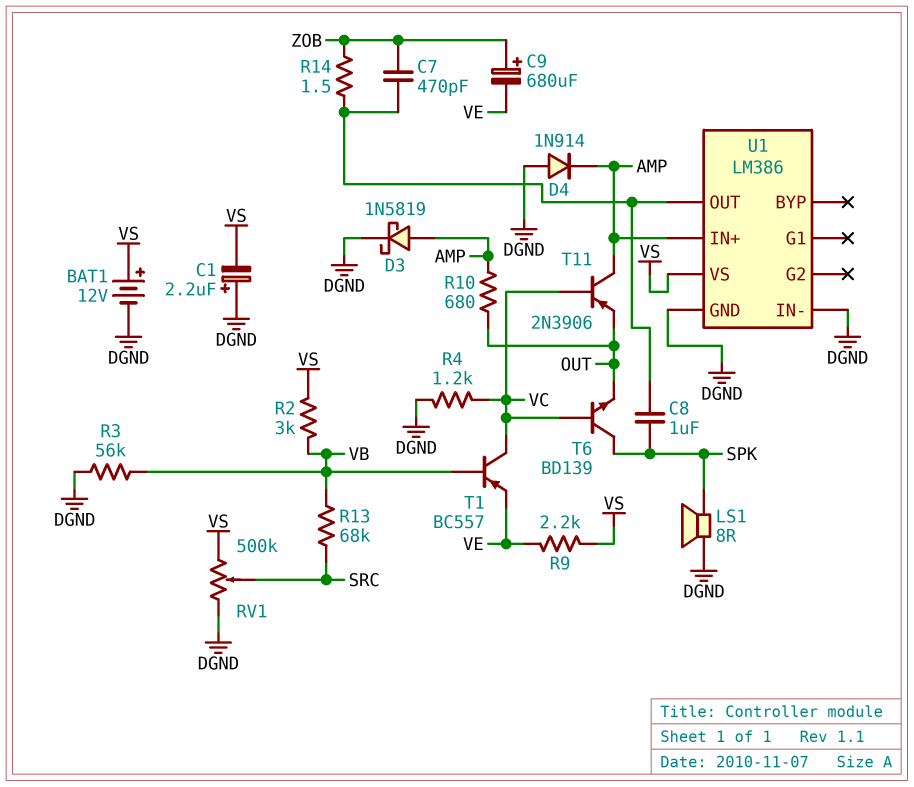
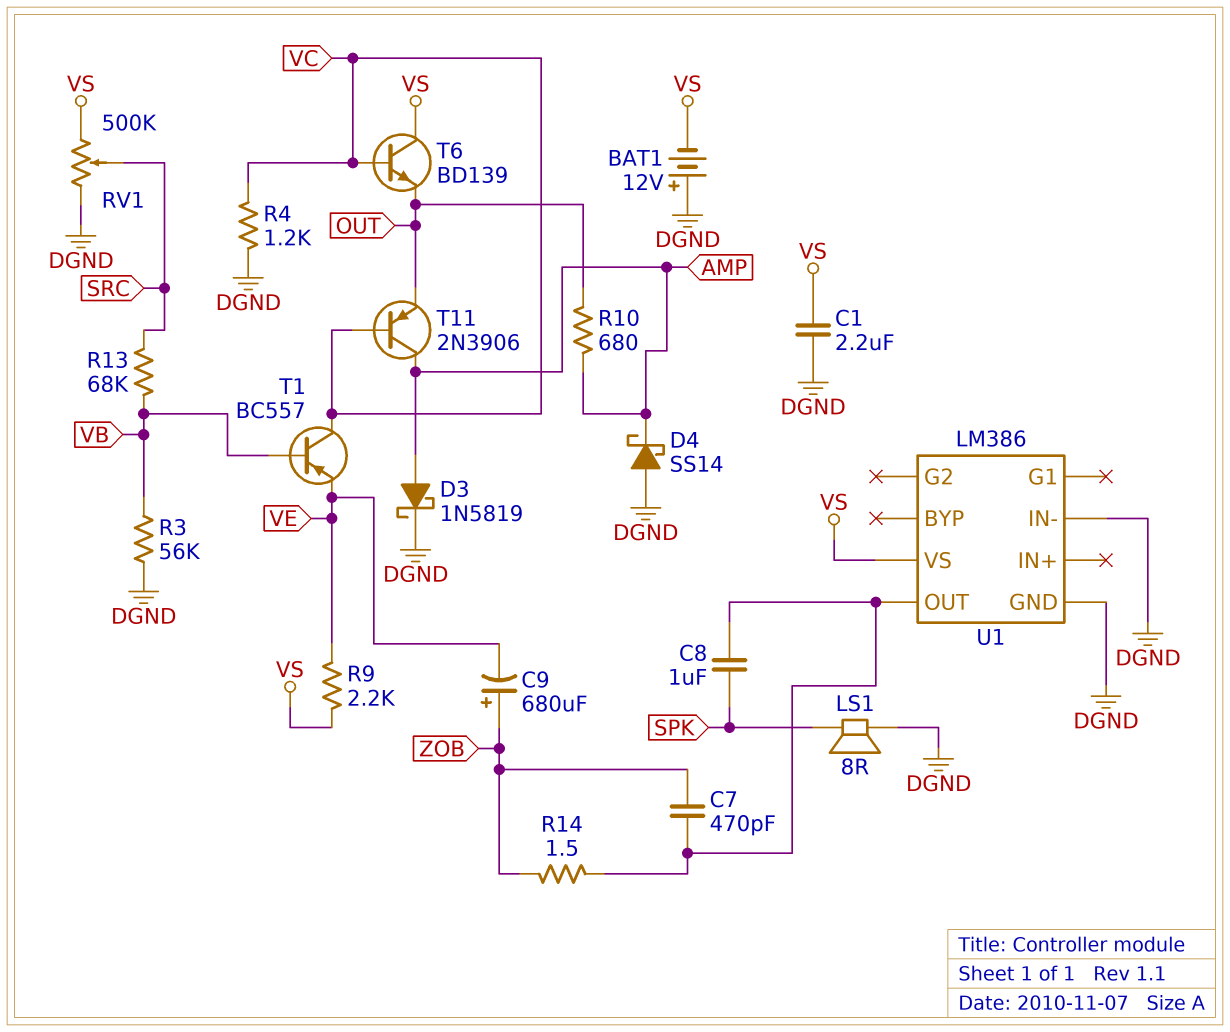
BAT1: 12V (plus VS, minus DGND) -> 12V (plus DGND, minus VS)
C1: 2.2uF (plus DGND, minus VS) -> 2.2uF (DGND, VS)
D4: diode 1N914 (A DGND, K AMP) -> schottky SS14 (A DGND, K AMP)
R2: 3k (VB, VS) -> none
T6: NPN BD139 (B VC, C SPK, E OUT) -> NPN BD139 (B VC, C VS, E OUT)
U1 pin IN+: AMP -> none

